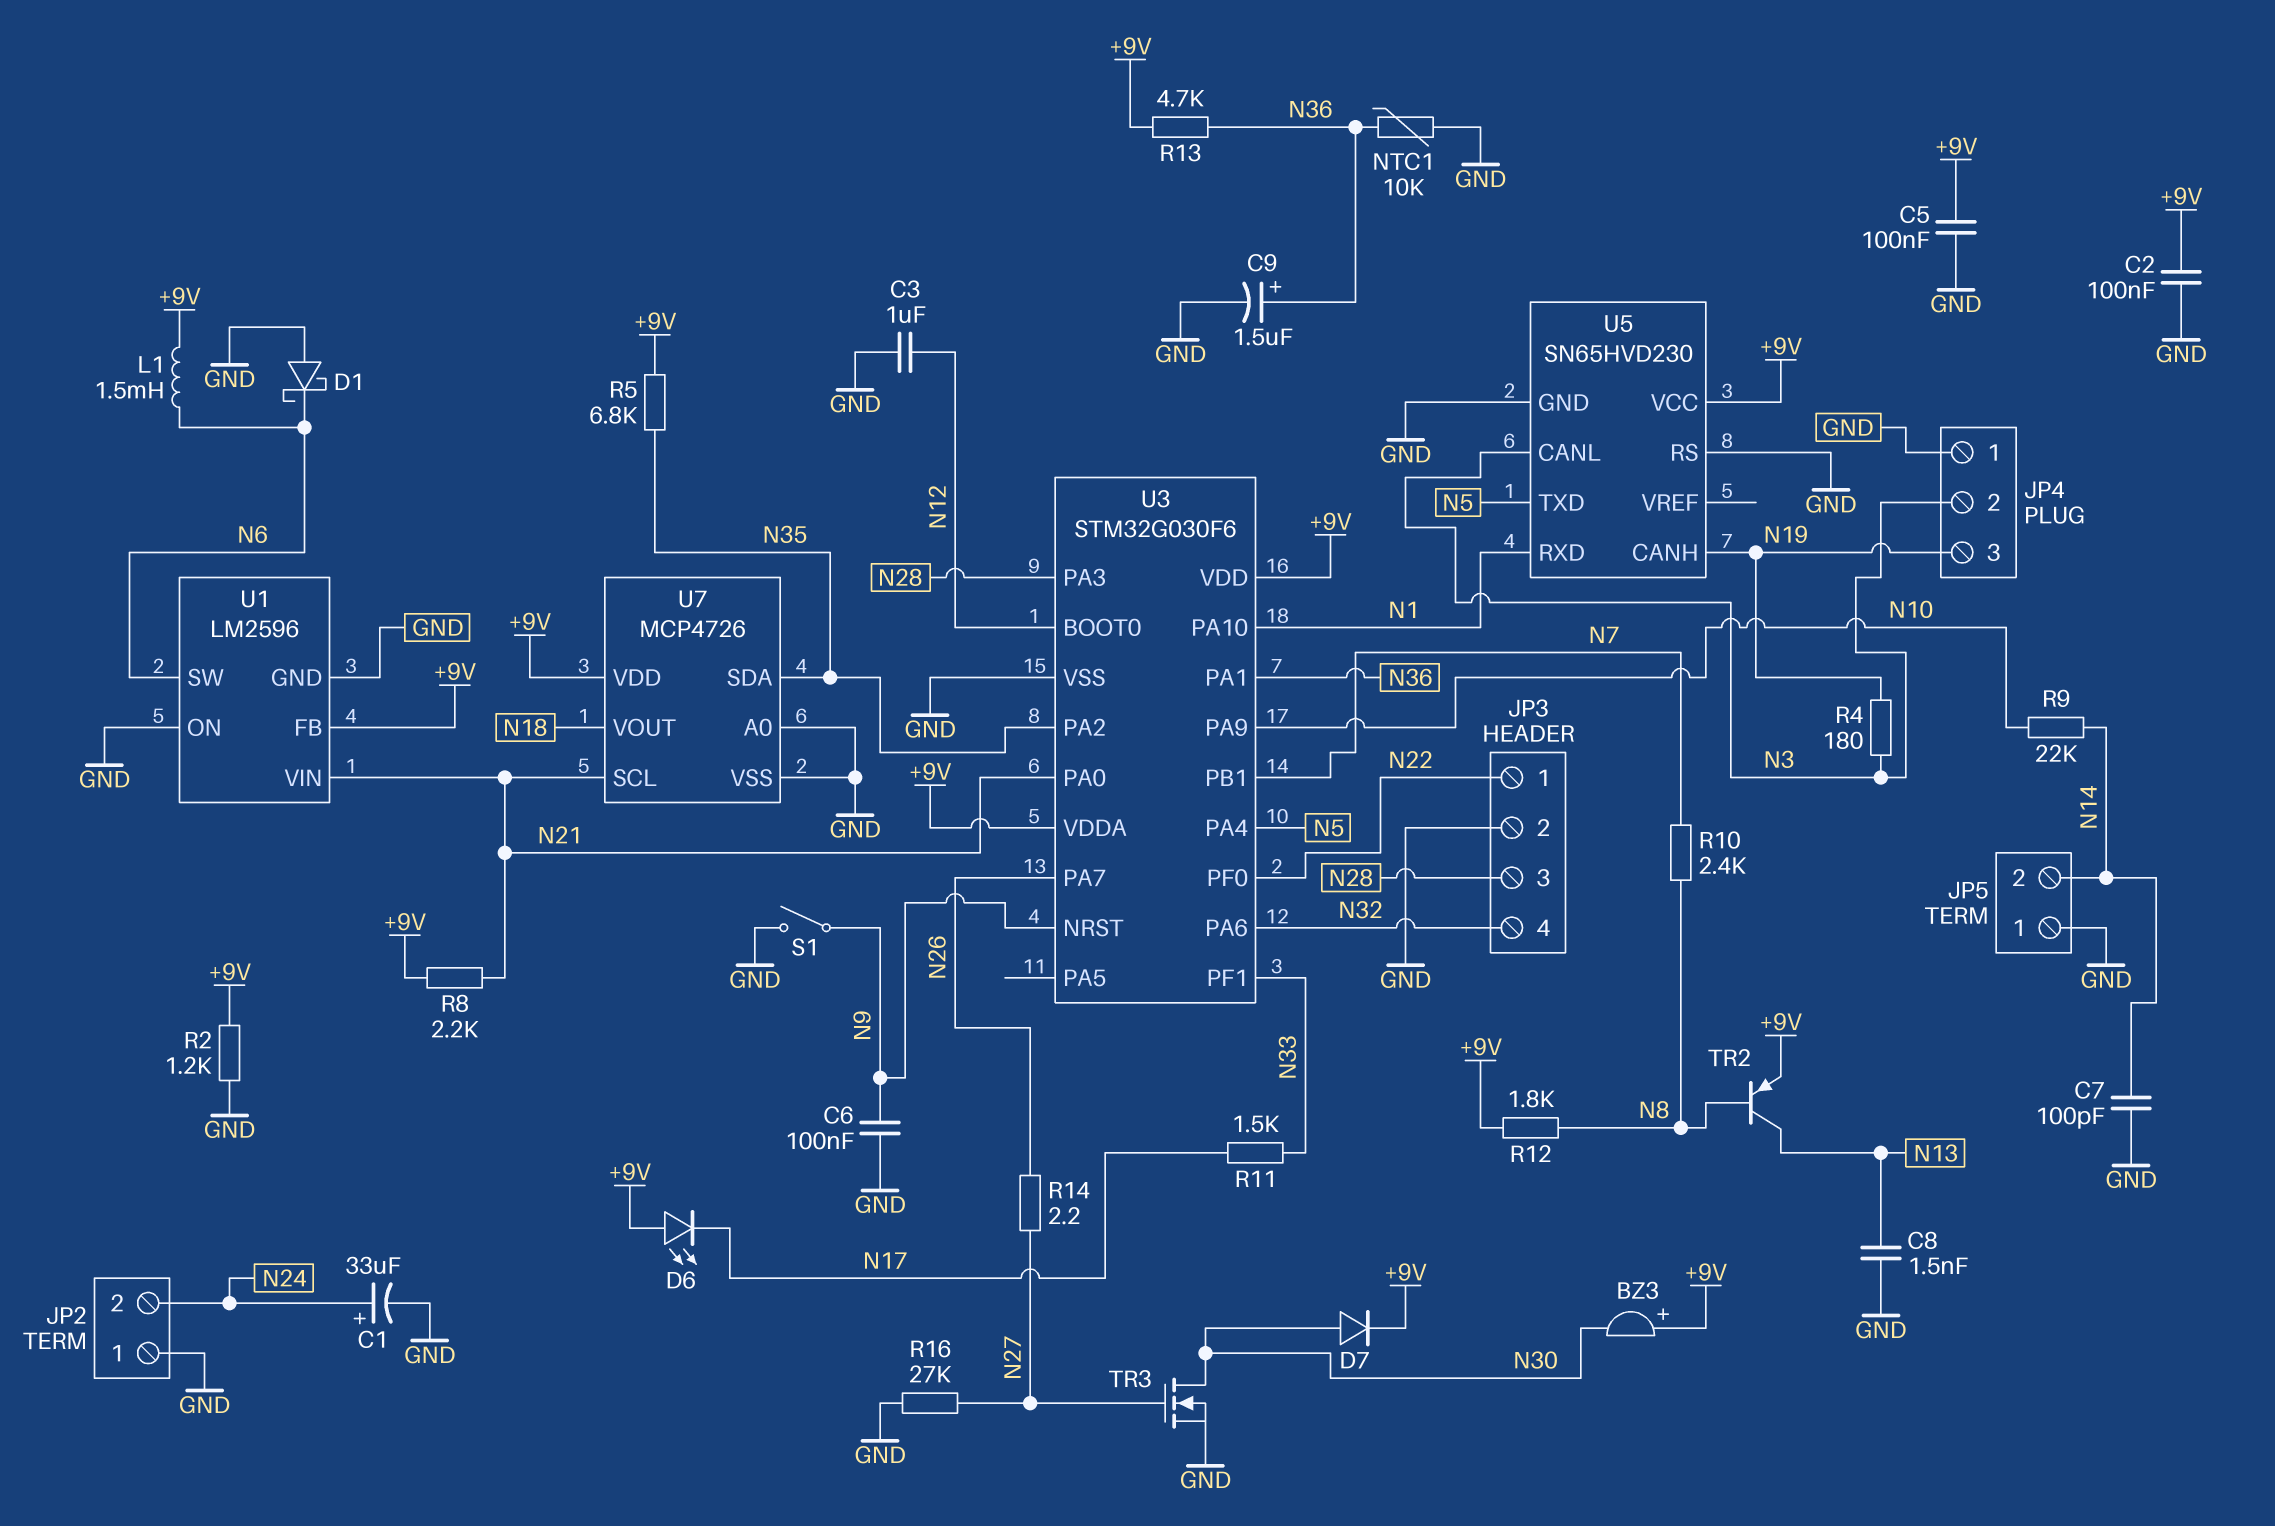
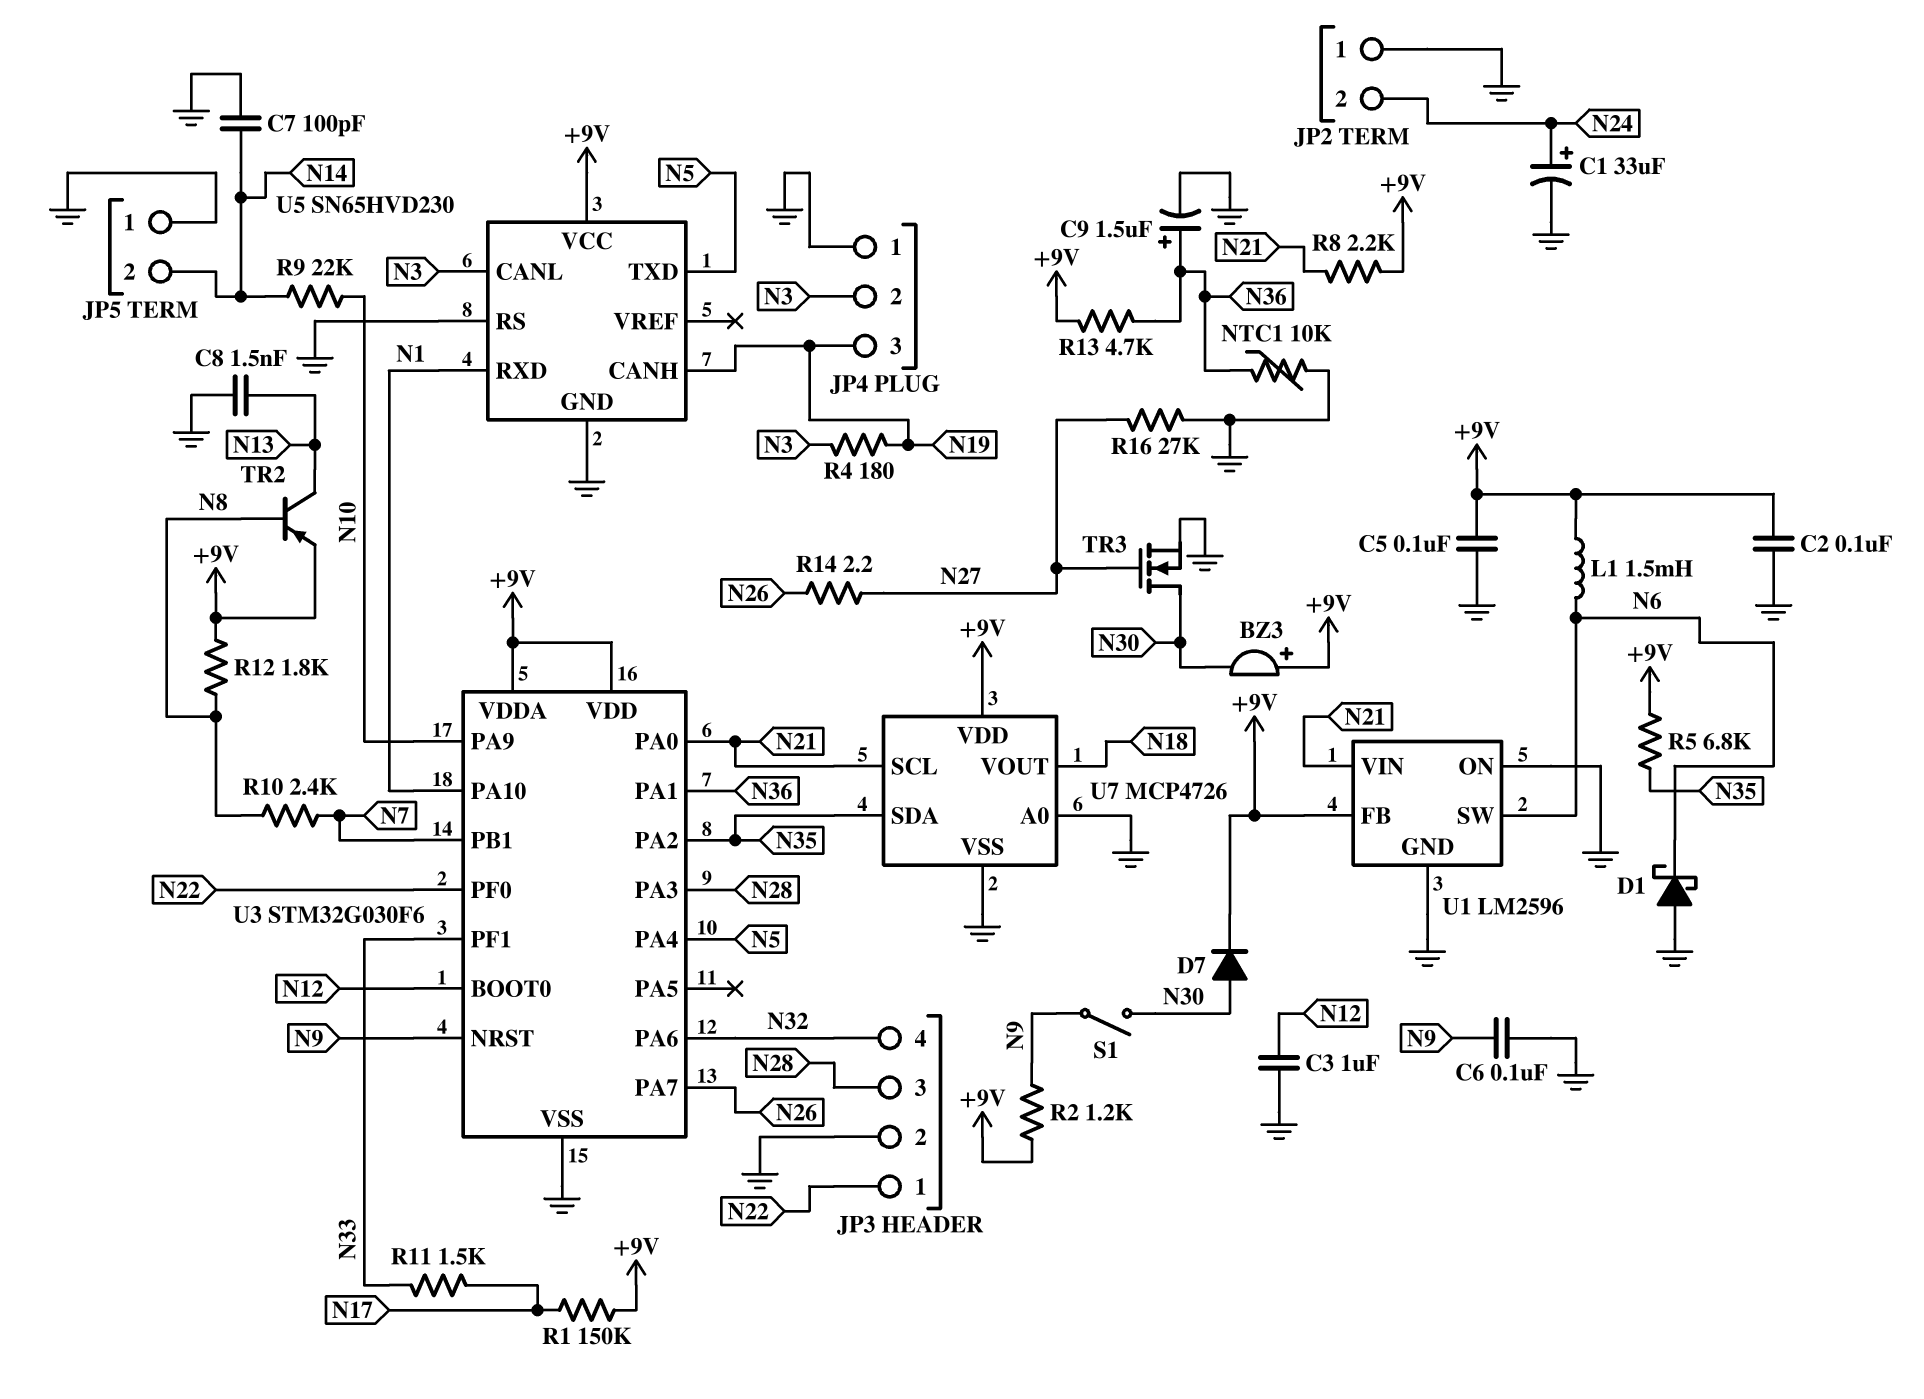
D6: LED (A +9V, K N17) -> none
R1: none -> 150k (+9V, N17)
R2: 1.2k (+9V, GND) -> 1.2k (+9V, N9)
S1: switch (GND, N9) -> switch (N9, N30)

